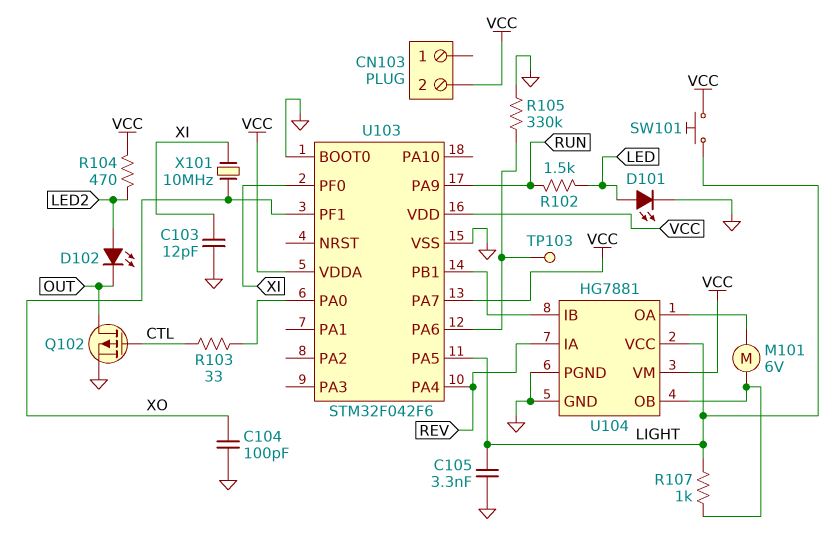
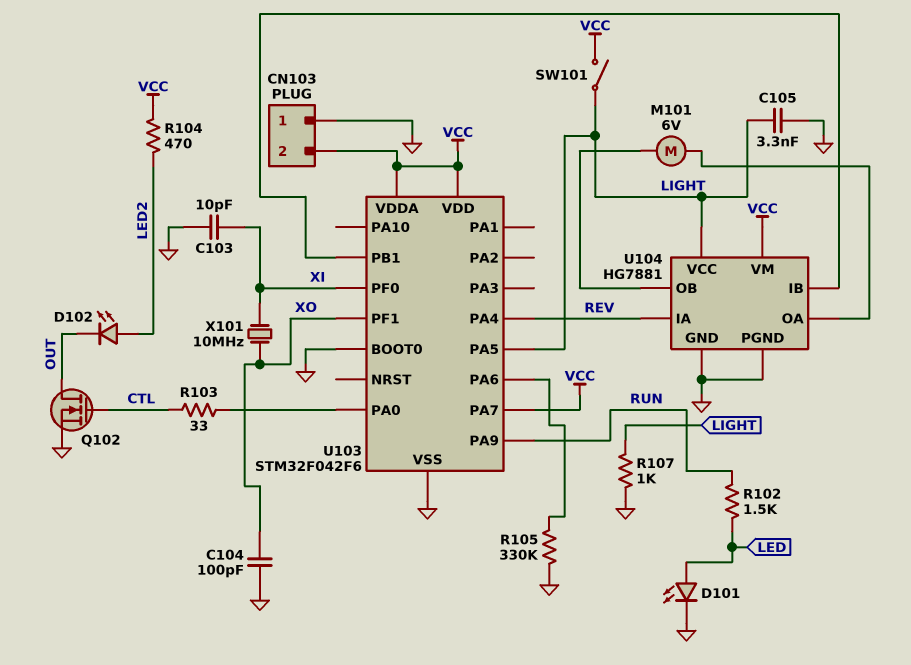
C103: 12pF (GND, XI) -> 10pF (GND, XI)
CN103 pin 1: none -> GND
Q102: PMOS (G CTL, D OUT, S GND) -> NMOS (G CTL, D OUT, S GND)
R107: 1k (LIGHT, U104/OB) -> 1k (GND, LIGHT)
SW101: button (LIGHT, VCC) -> switch (LIGHT, VCC)
TP103: test point (U103/PA6) -> none

